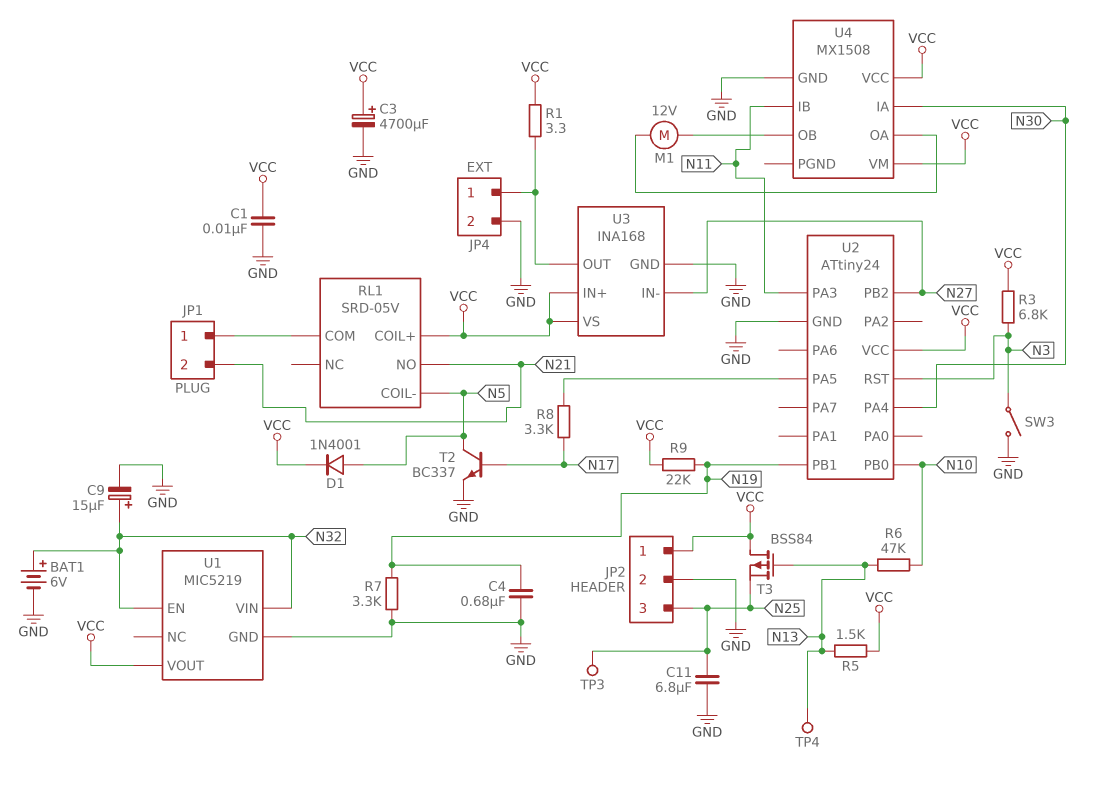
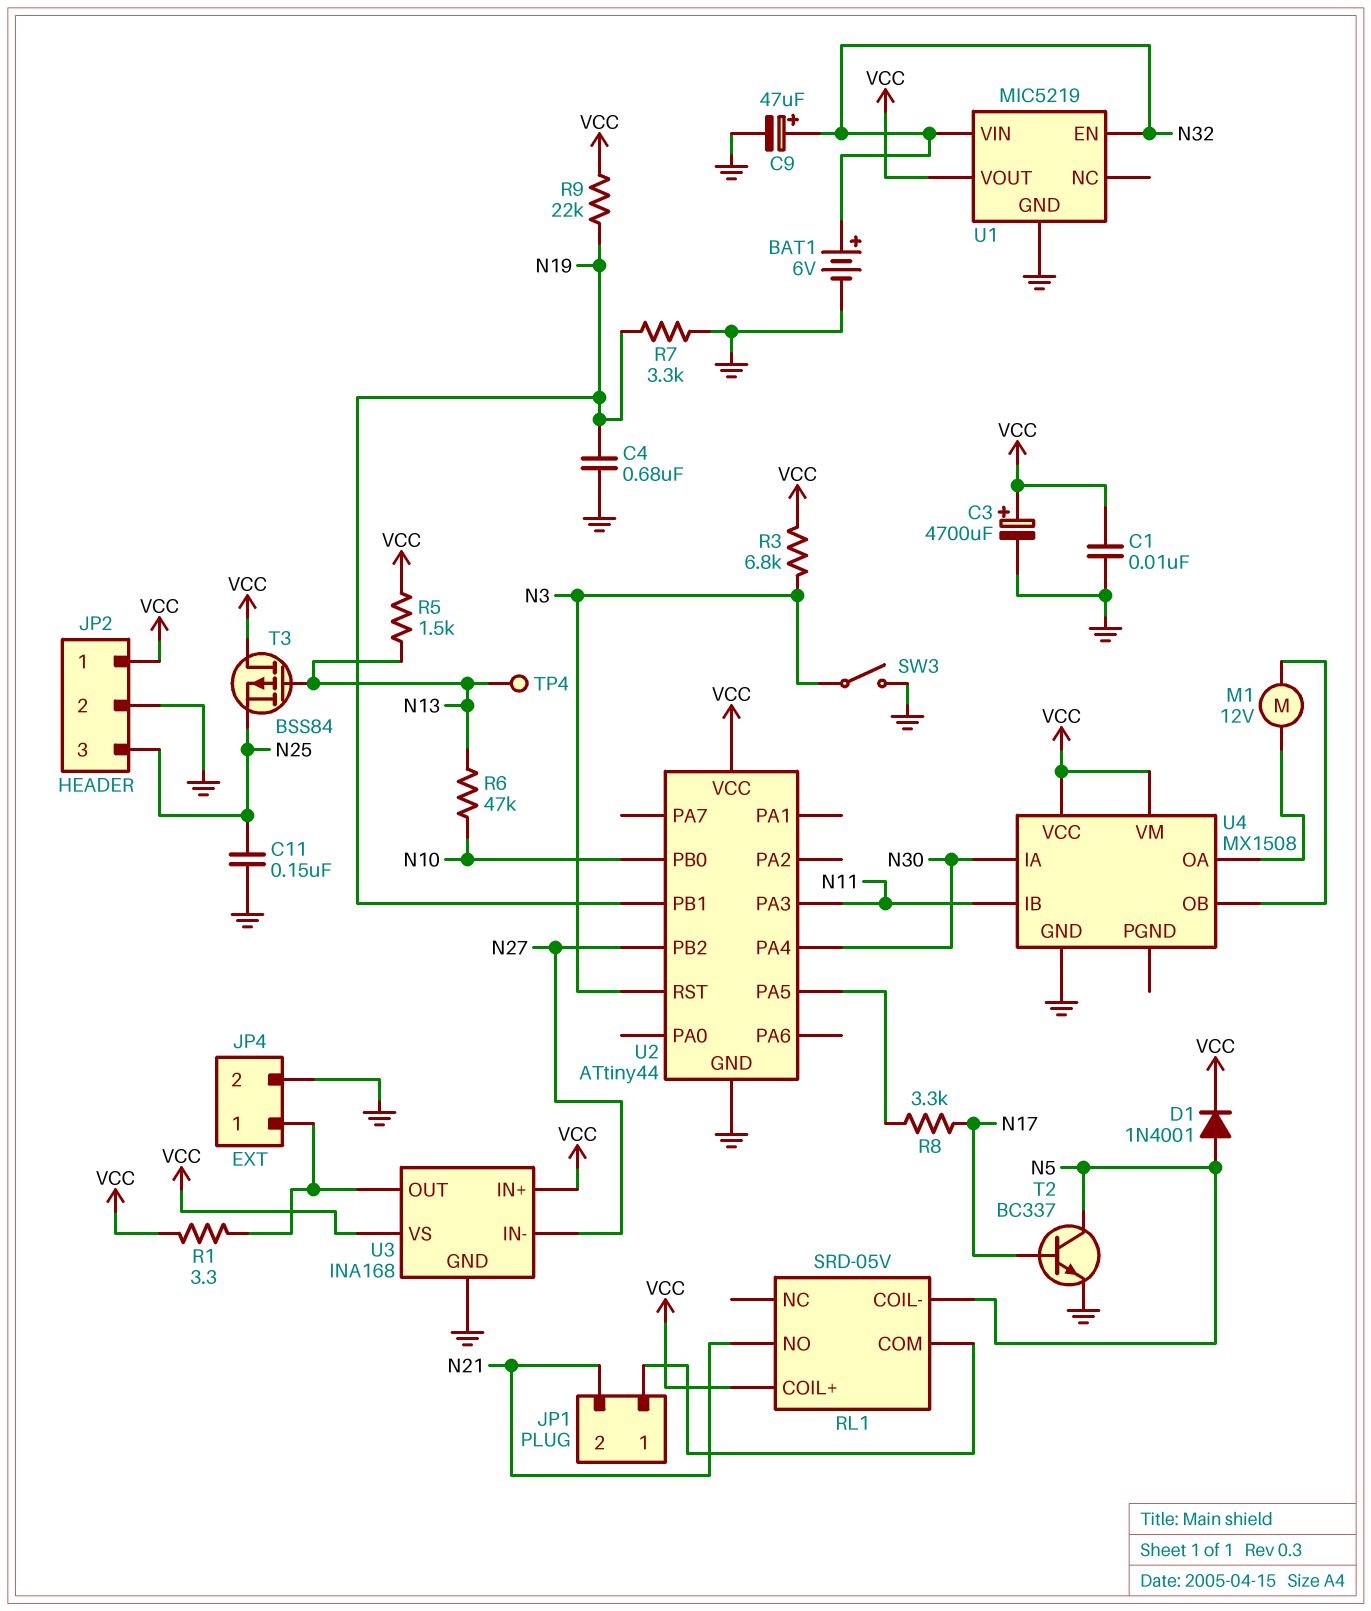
C9: 15uF (plus N32, minus GND) -> 47uF (plus N32, minus GND)
C11: 6.8uF (GND, N25) -> 150nF (GND, N25)
TP3: test point (N25) -> none
U2: ATtiny24 -> ATtiny44

